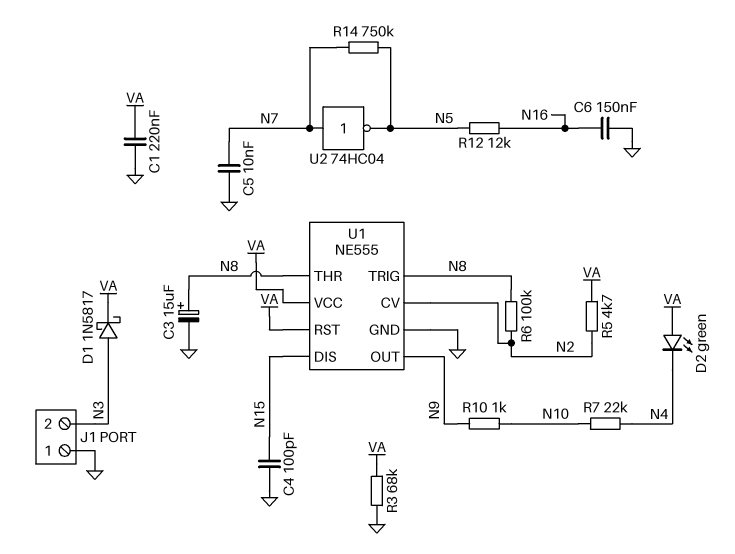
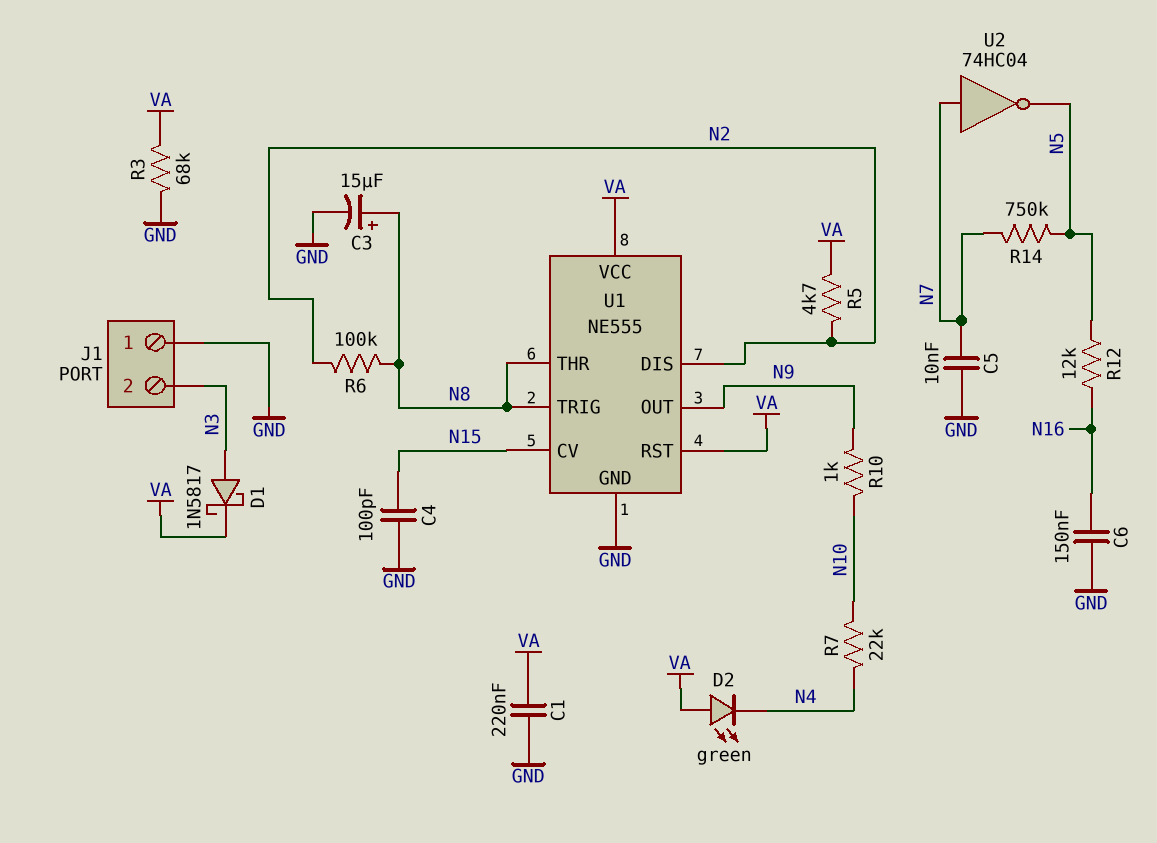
U1 pin CV: N2 -> N15
U1 pin DIS: N15 -> N2

